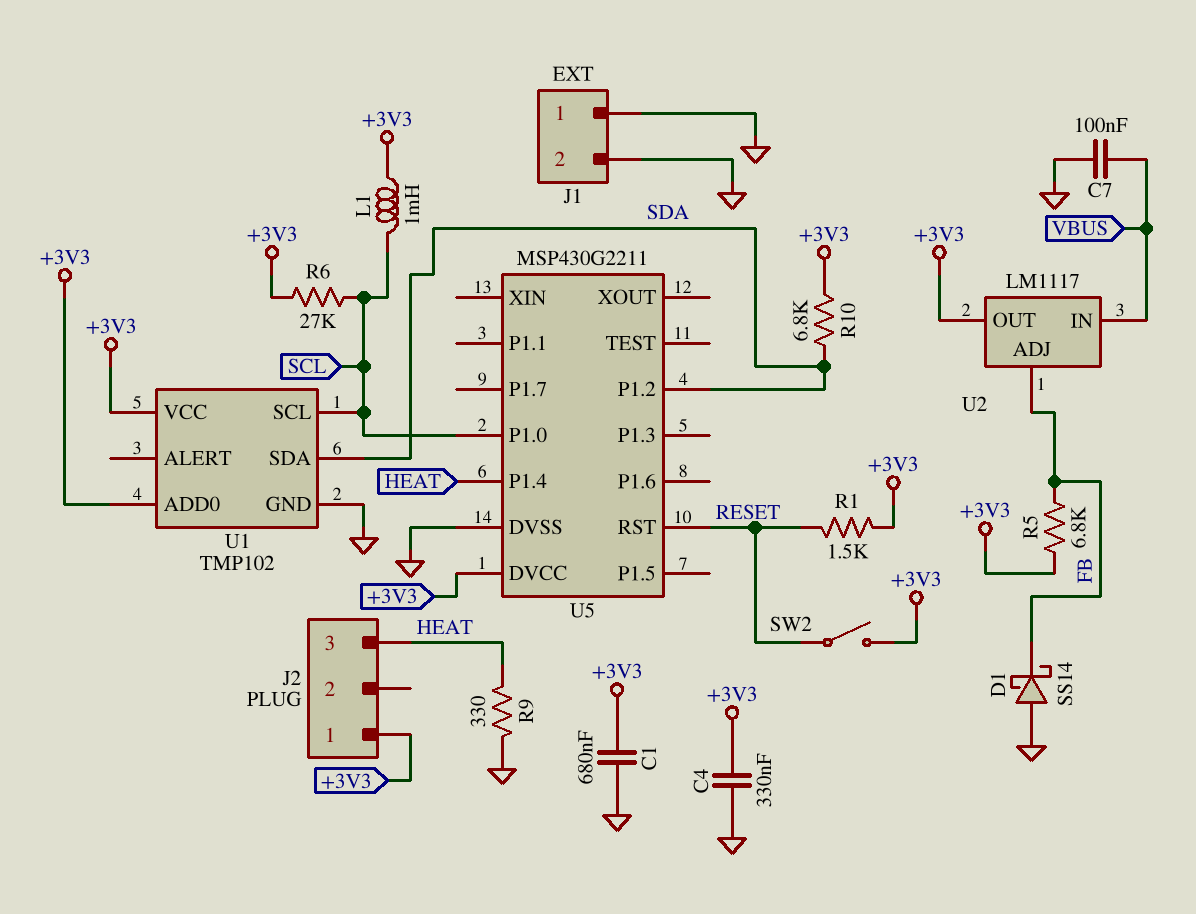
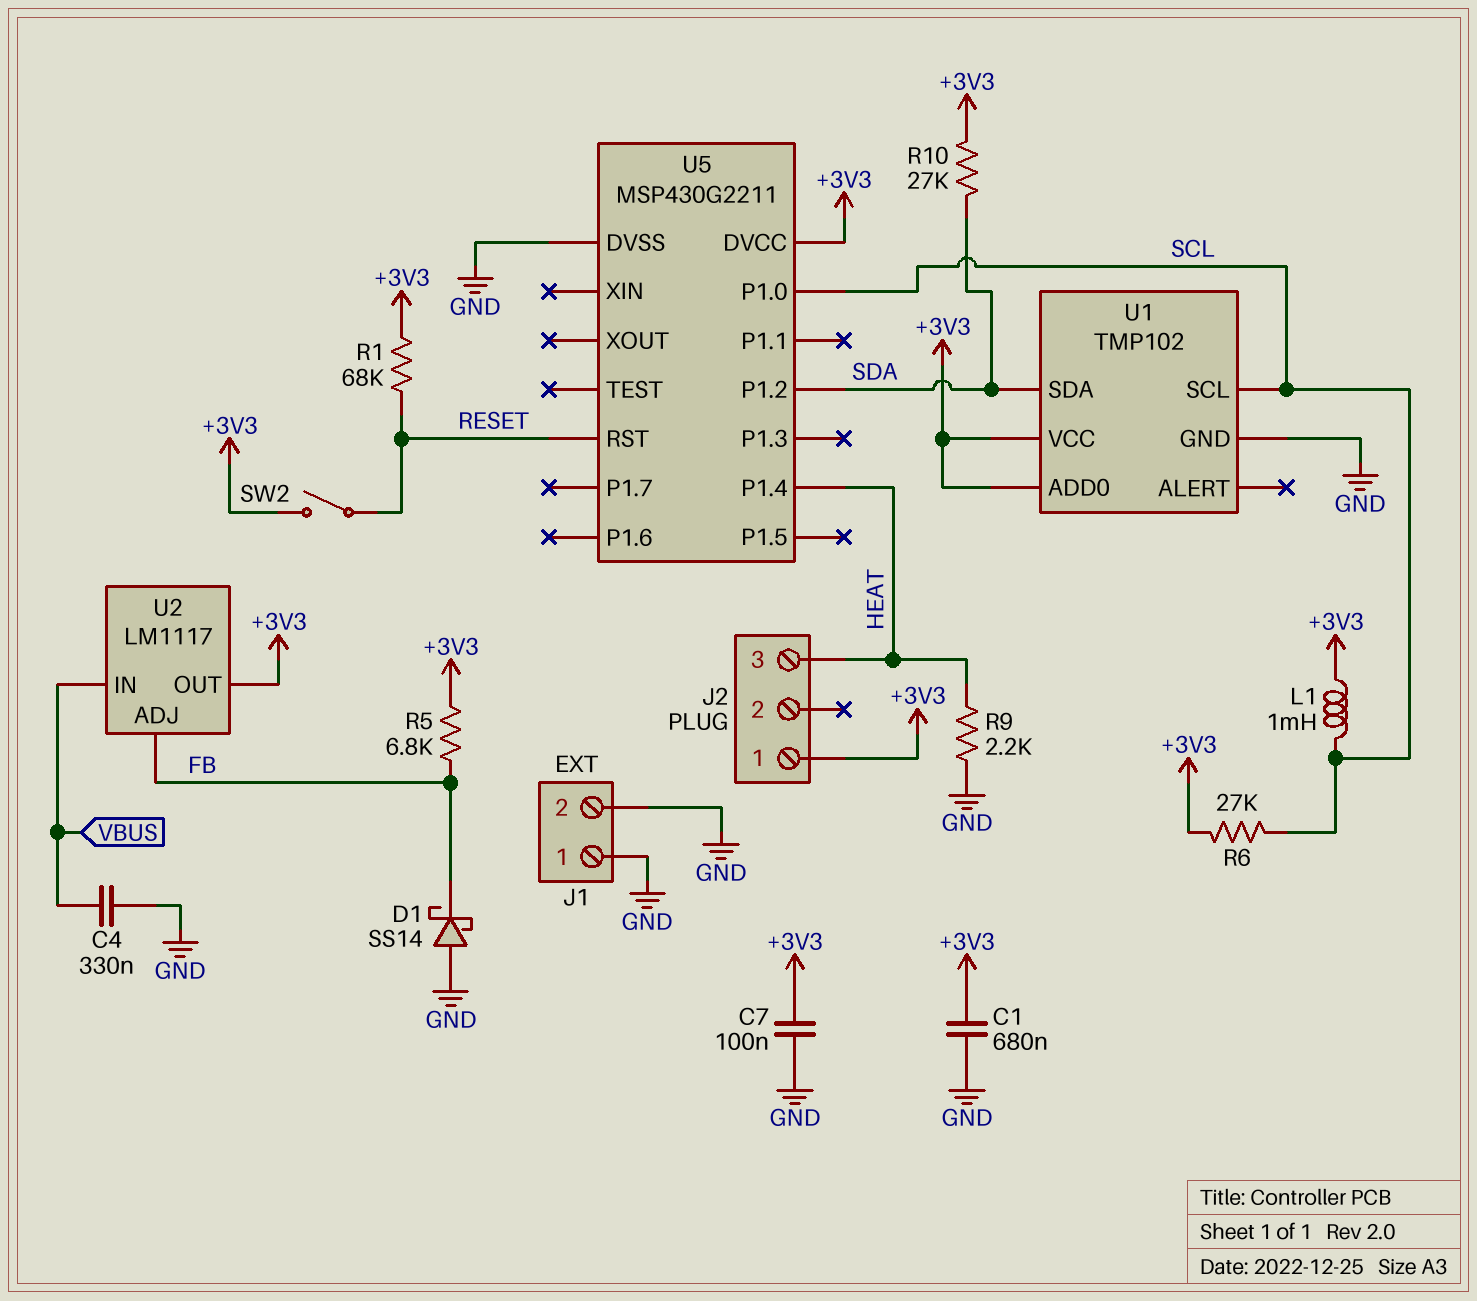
C4: 330nF (+3V3, GND) -> 330nF (GND, VBUS)
C7: 100nF (GND, VBUS) -> 100nF (+3V3, GND)
R1: 1.5k (+3V3, RESET) -> 68k (+3V3, RESET)
R9: 330 (GND, HEAT) -> 2.2k (GND, HEAT)
R10: 6.8k (+3V3, SDA) -> 27k (+3V3, SDA)

